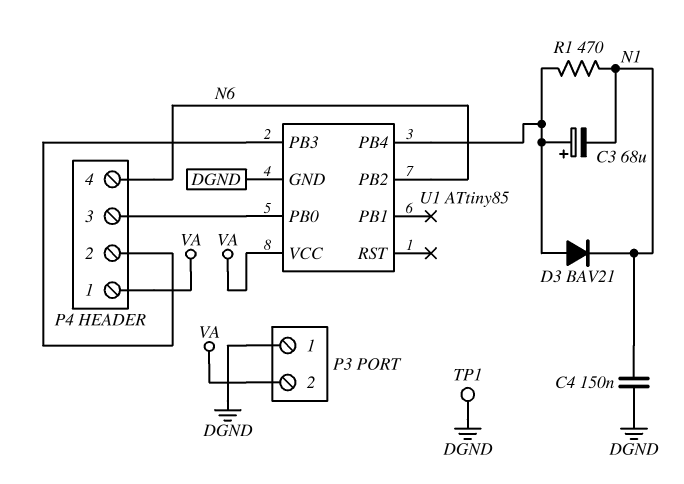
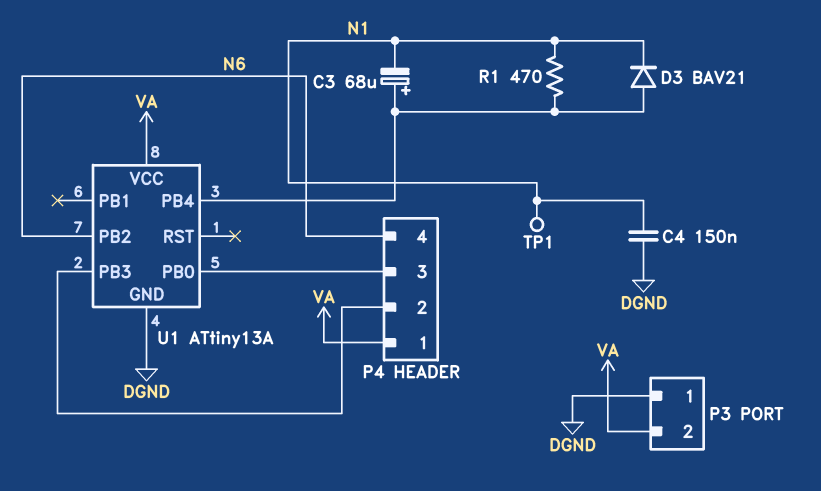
TP1: test point (DGND) -> test point (N1)
U1: ATtiny85 -> ATtiny13A

